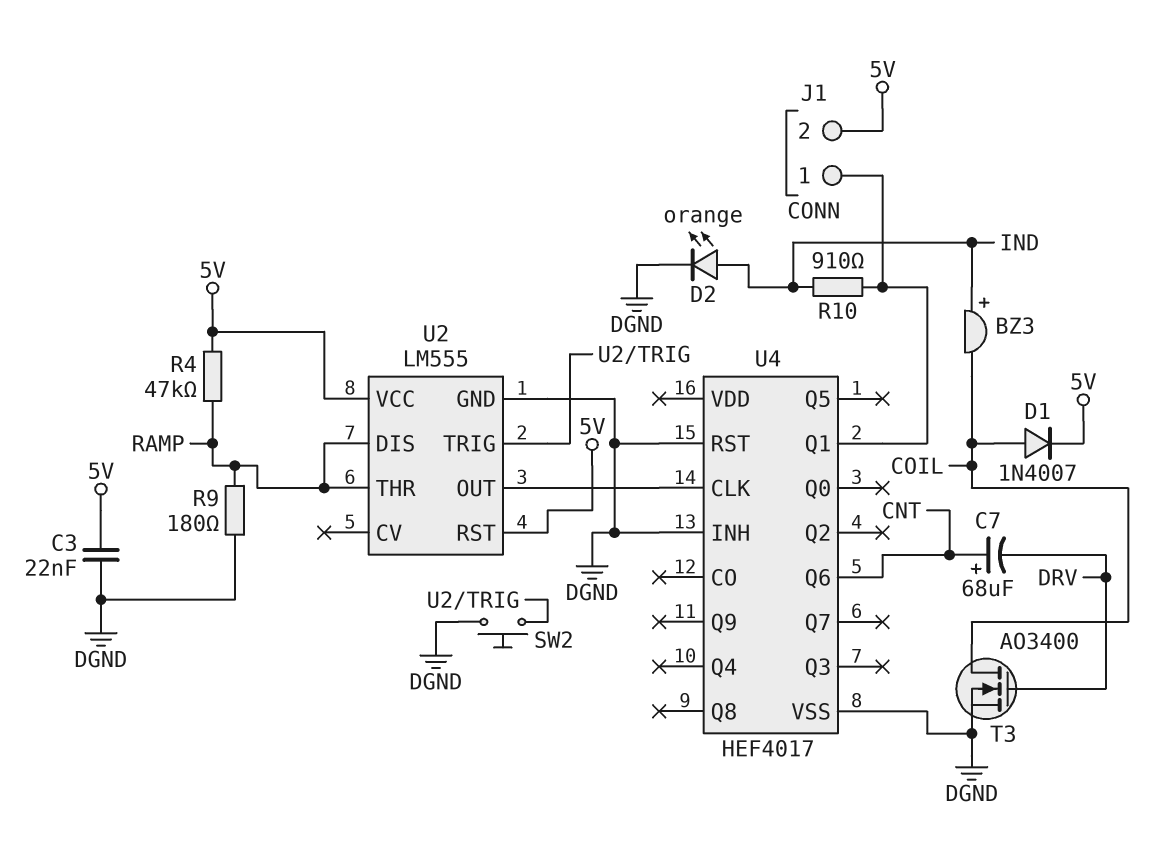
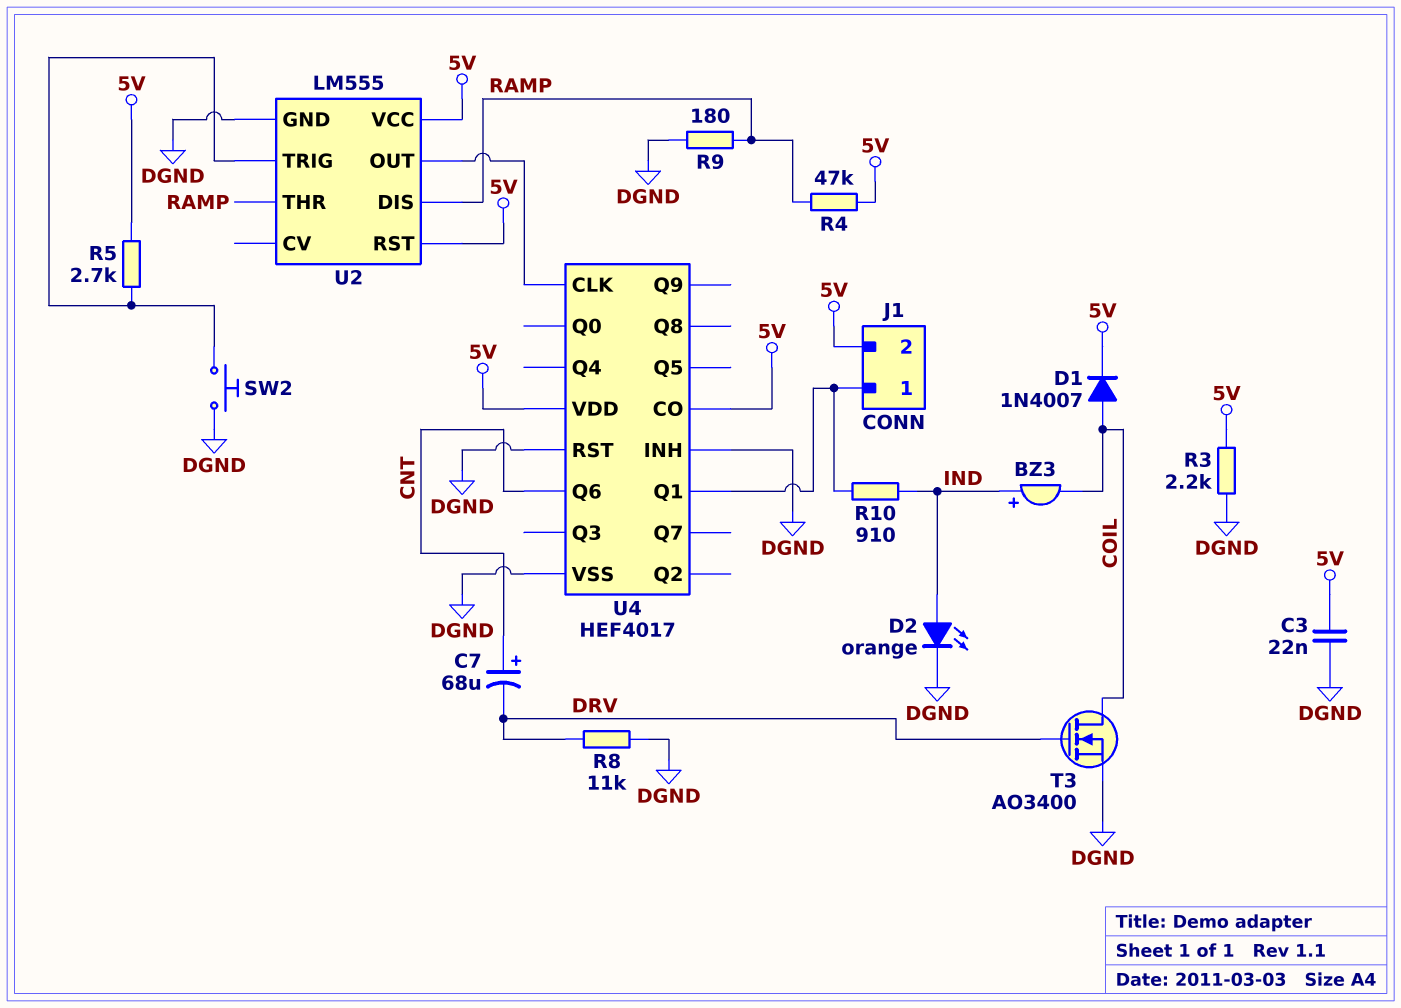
R3: none -> 2.2k (5V, DGND)
R5: none -> 2.7k (5V, U2/TRIG)
R8: none -> 11k (DGND, DRV)
U4 pin CO: none -> 5V
U4 pin VDD: none -> 5V

